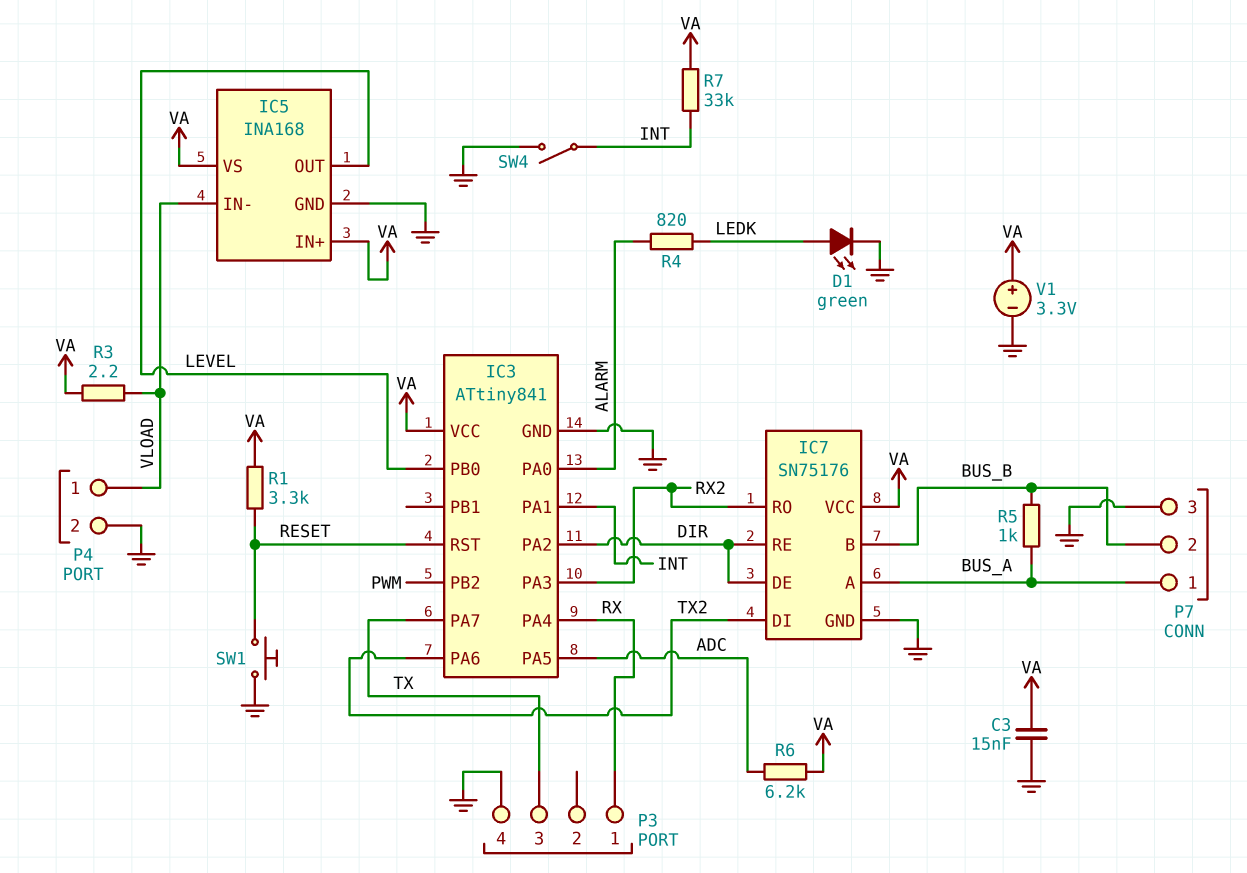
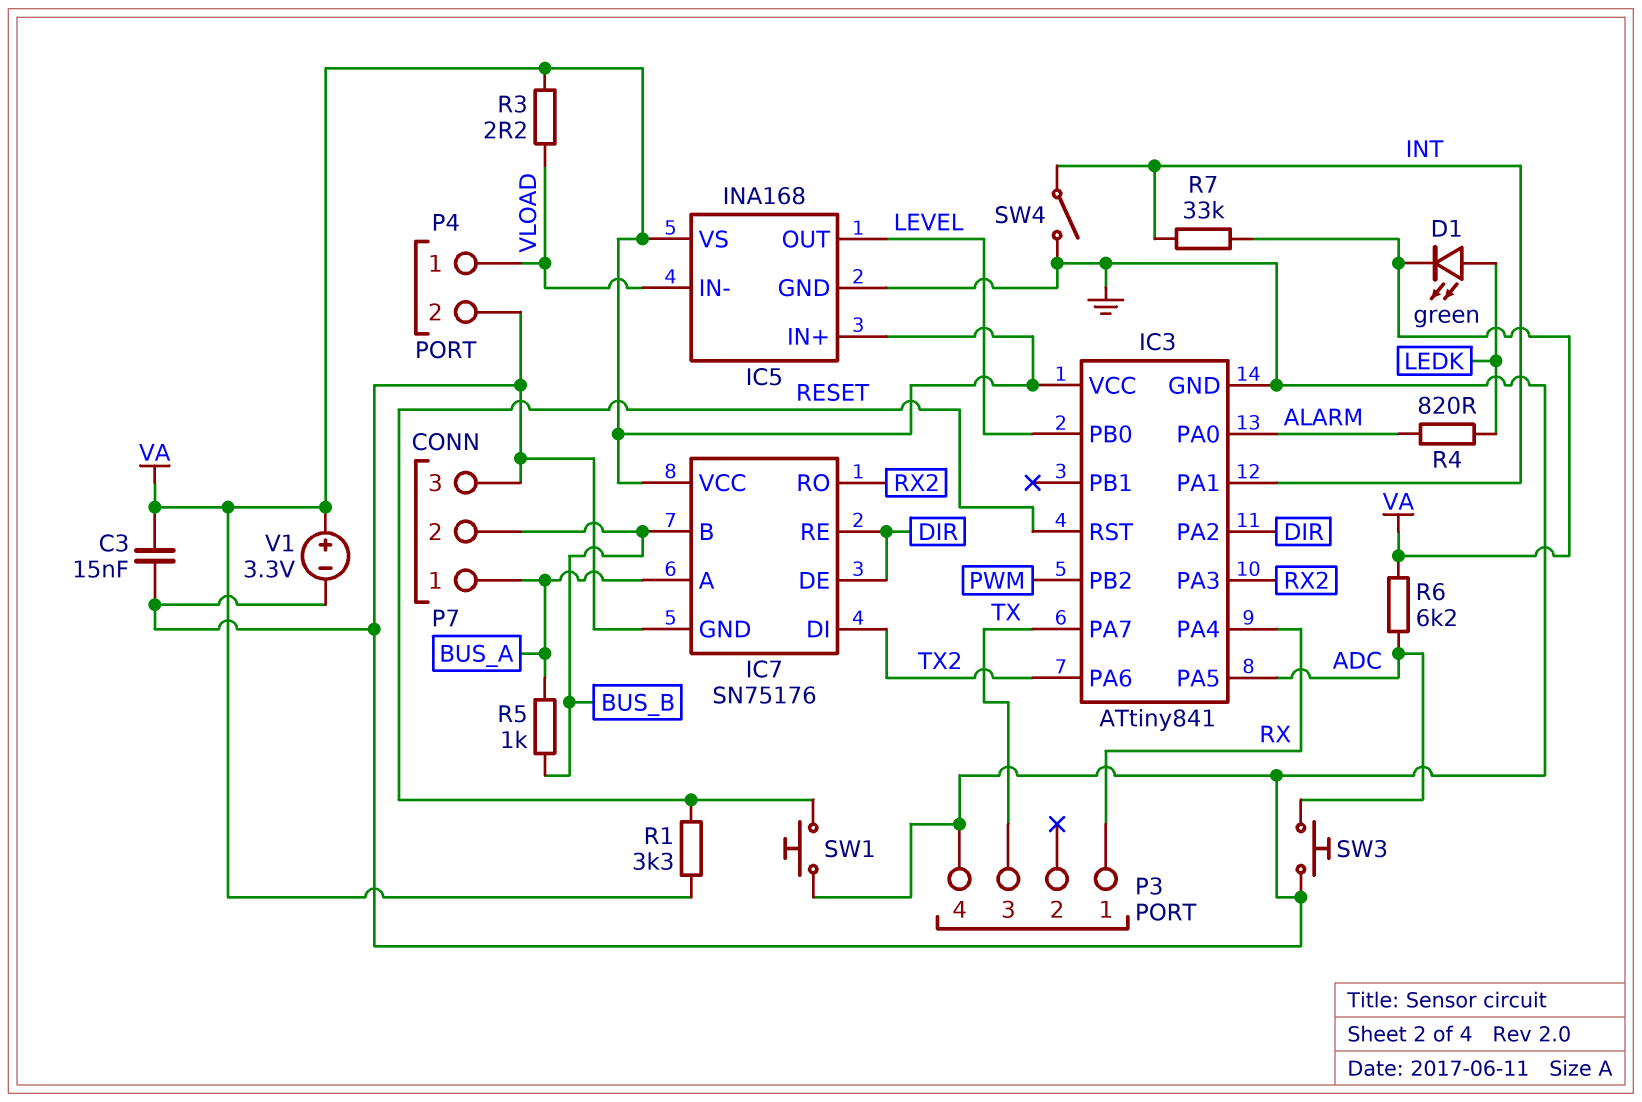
D1: LED green (A LEDK, K GND) -> LED green (A LEDK, K VA)
SW3: none -> button (ADC, GND)

